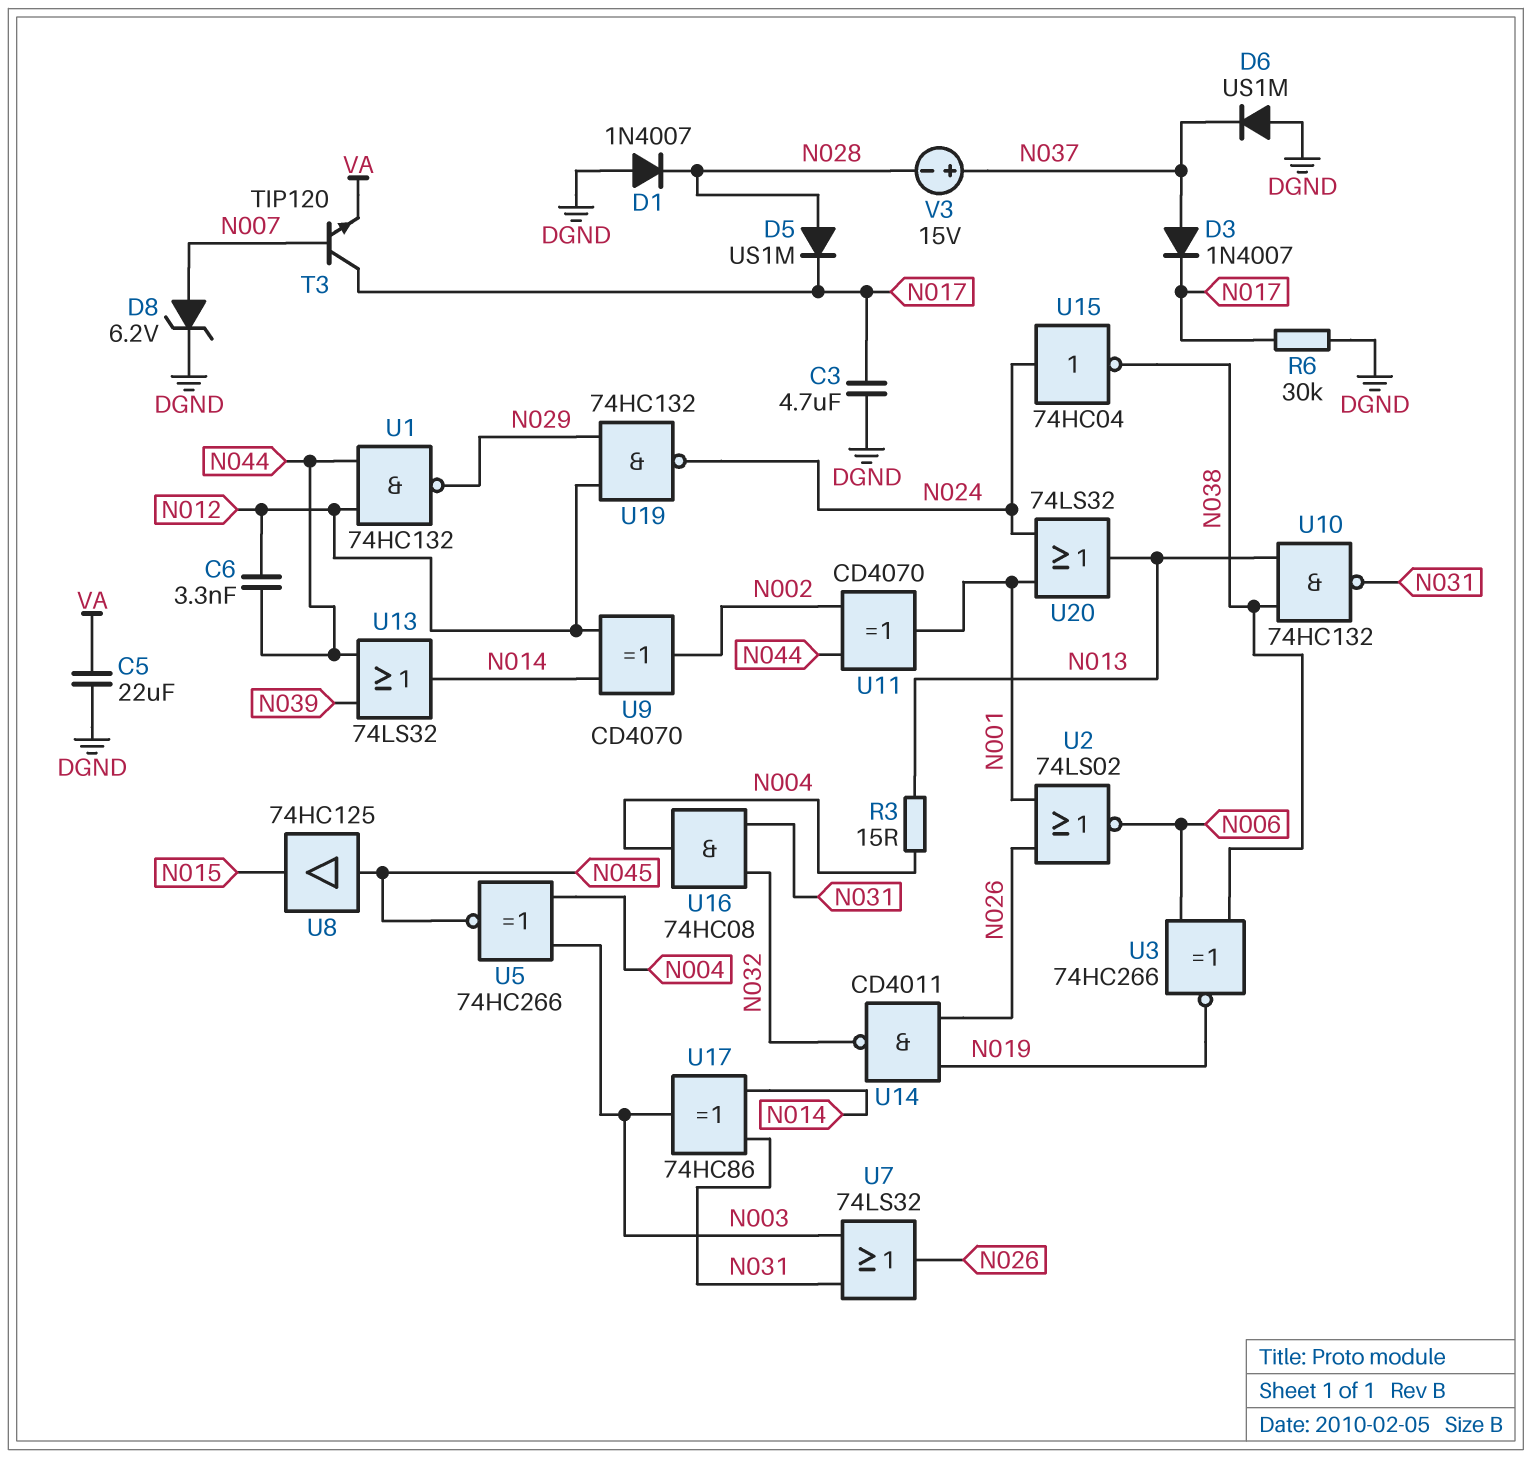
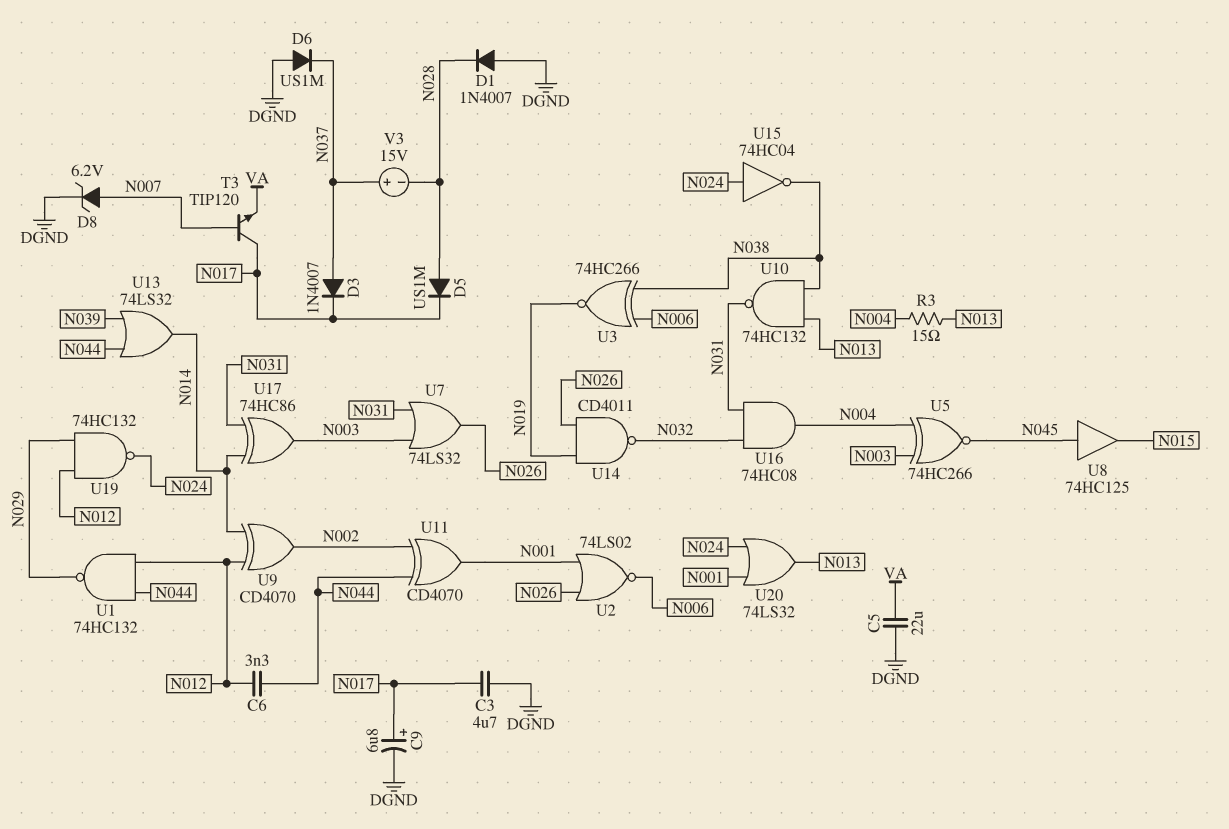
C9: none -> 6.8uF (plus N017, minus DGND)
R6: 30k (DGND, N017) -> none

